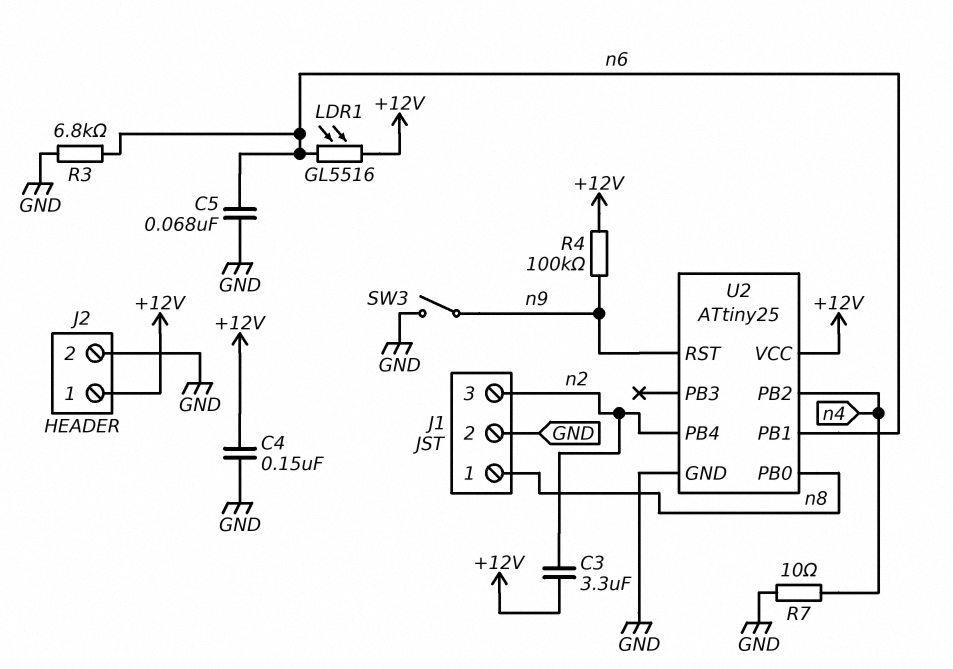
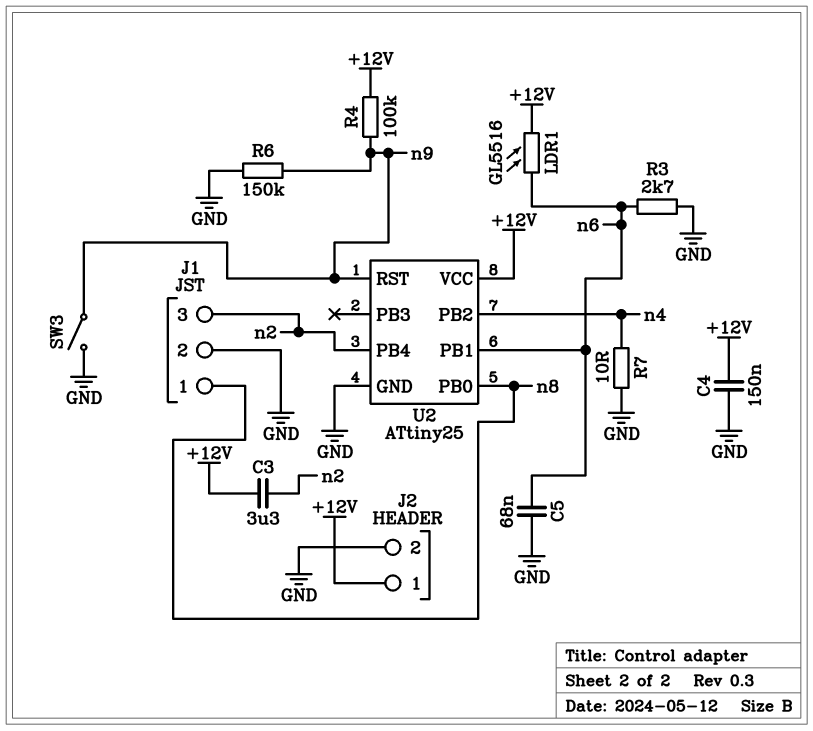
R3: 6.8k (GND, n6) -> 2.7k (GND, n6)
R6: none -> 150k (GND, n9)

